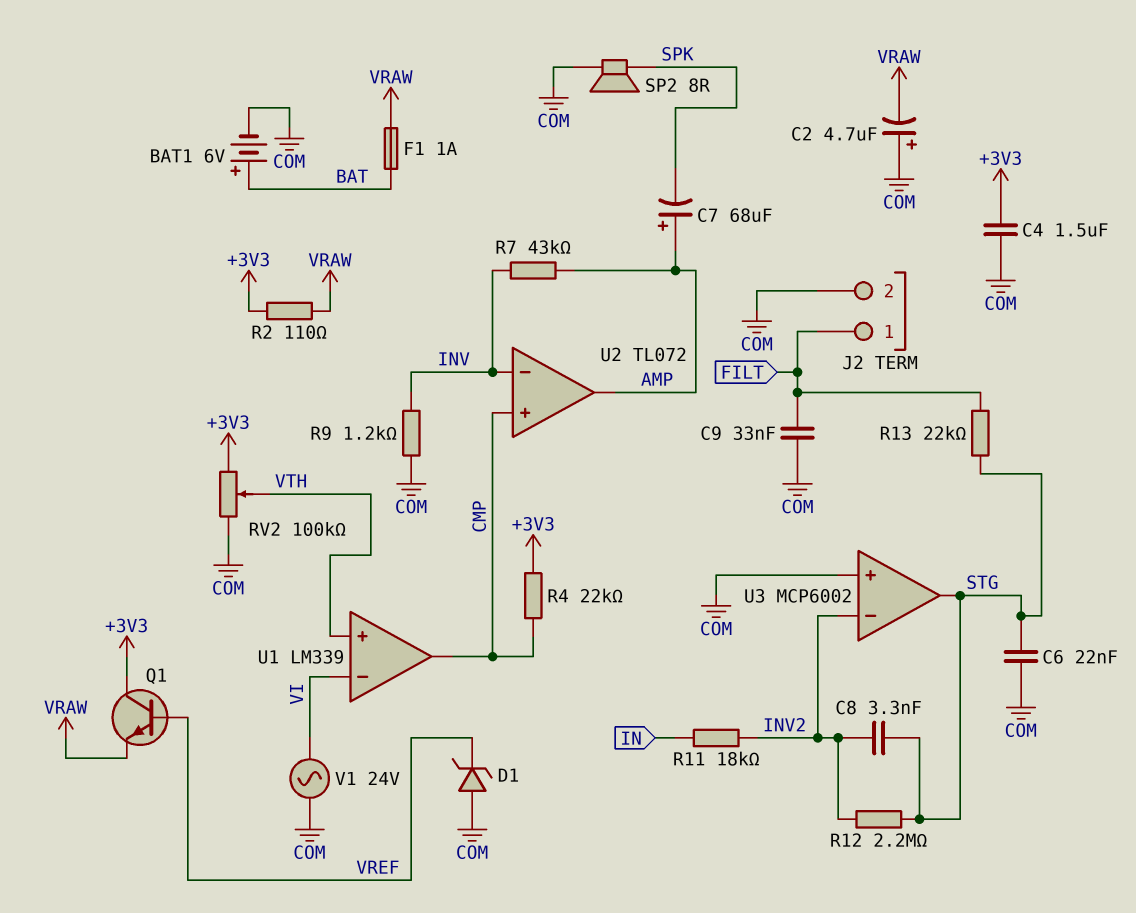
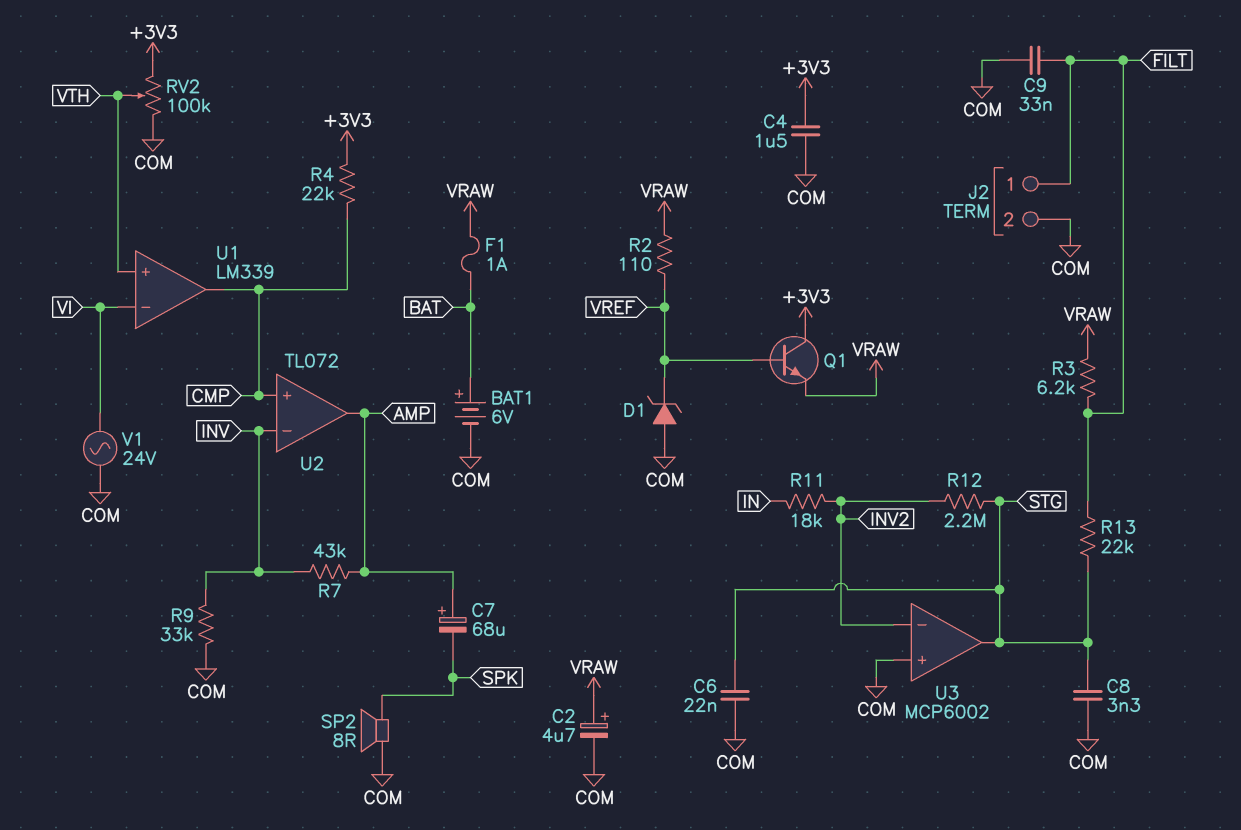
C2: 4.7uF (plus COM, minus VRAW) -> 4.7uF (plus VRAW, minus COM)
C8: 3.3nF (INV2, STG) -> 3.3nF (COM, STG)
R2: 110 (+3V3, VRAW) -> 110 (VRAW, VREF)
R3: none -> 6.2k (FILT, VRAW)
R9: 1.2k (COM, INV) -> 33k (COM, INV)

